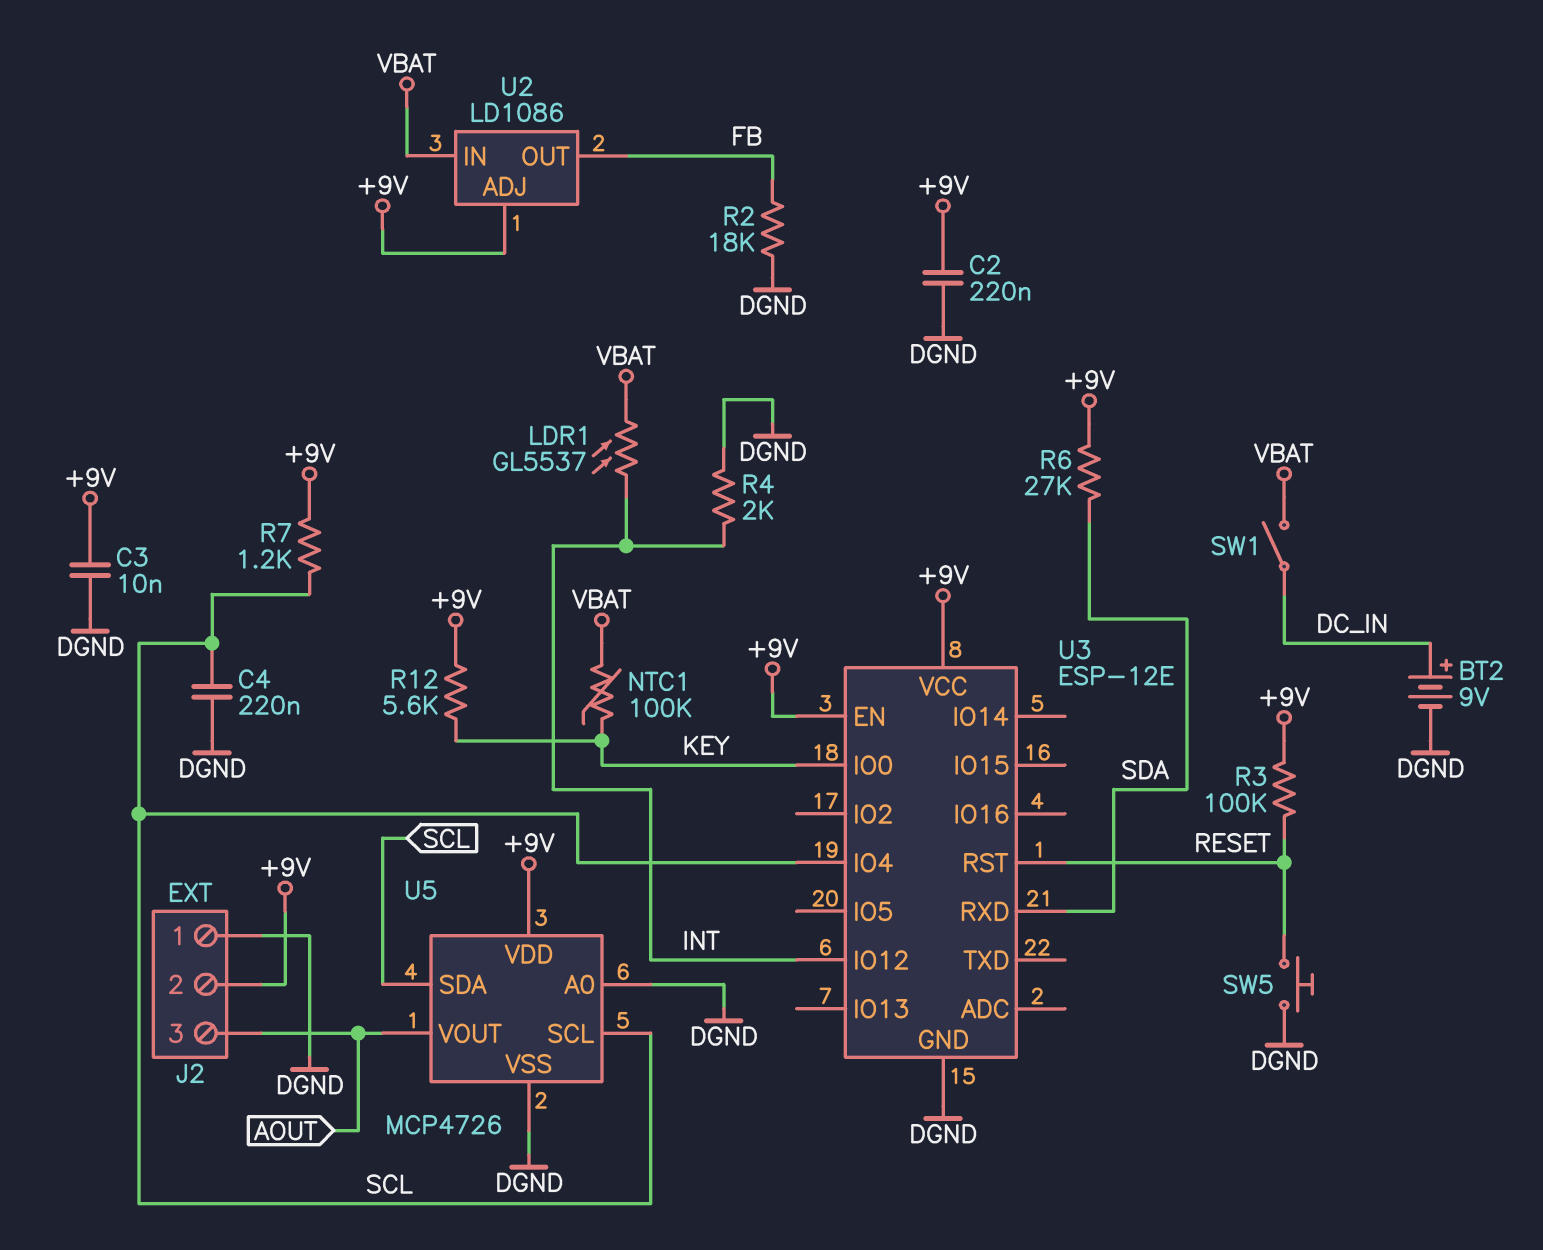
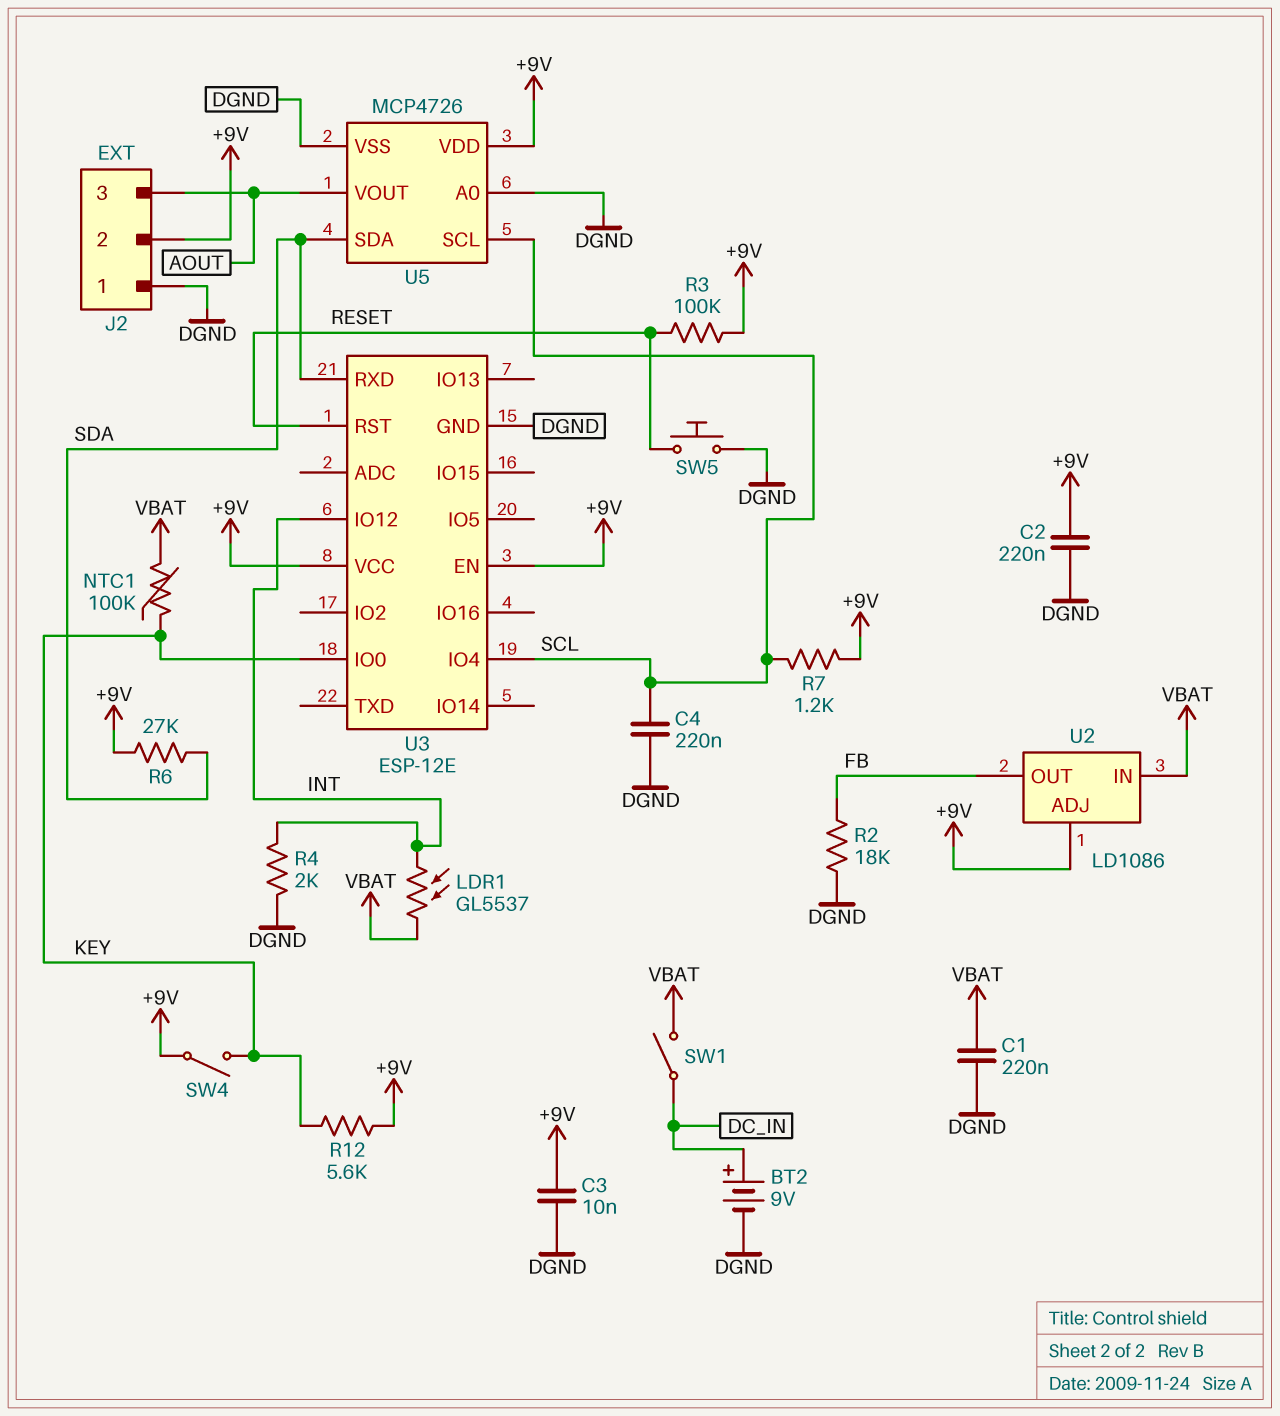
C1: none -> 220nF (DGND, VBAT)
SW4: none -> switch (+9V, KEY)
U5 pin SDA: SCL -> SDA

